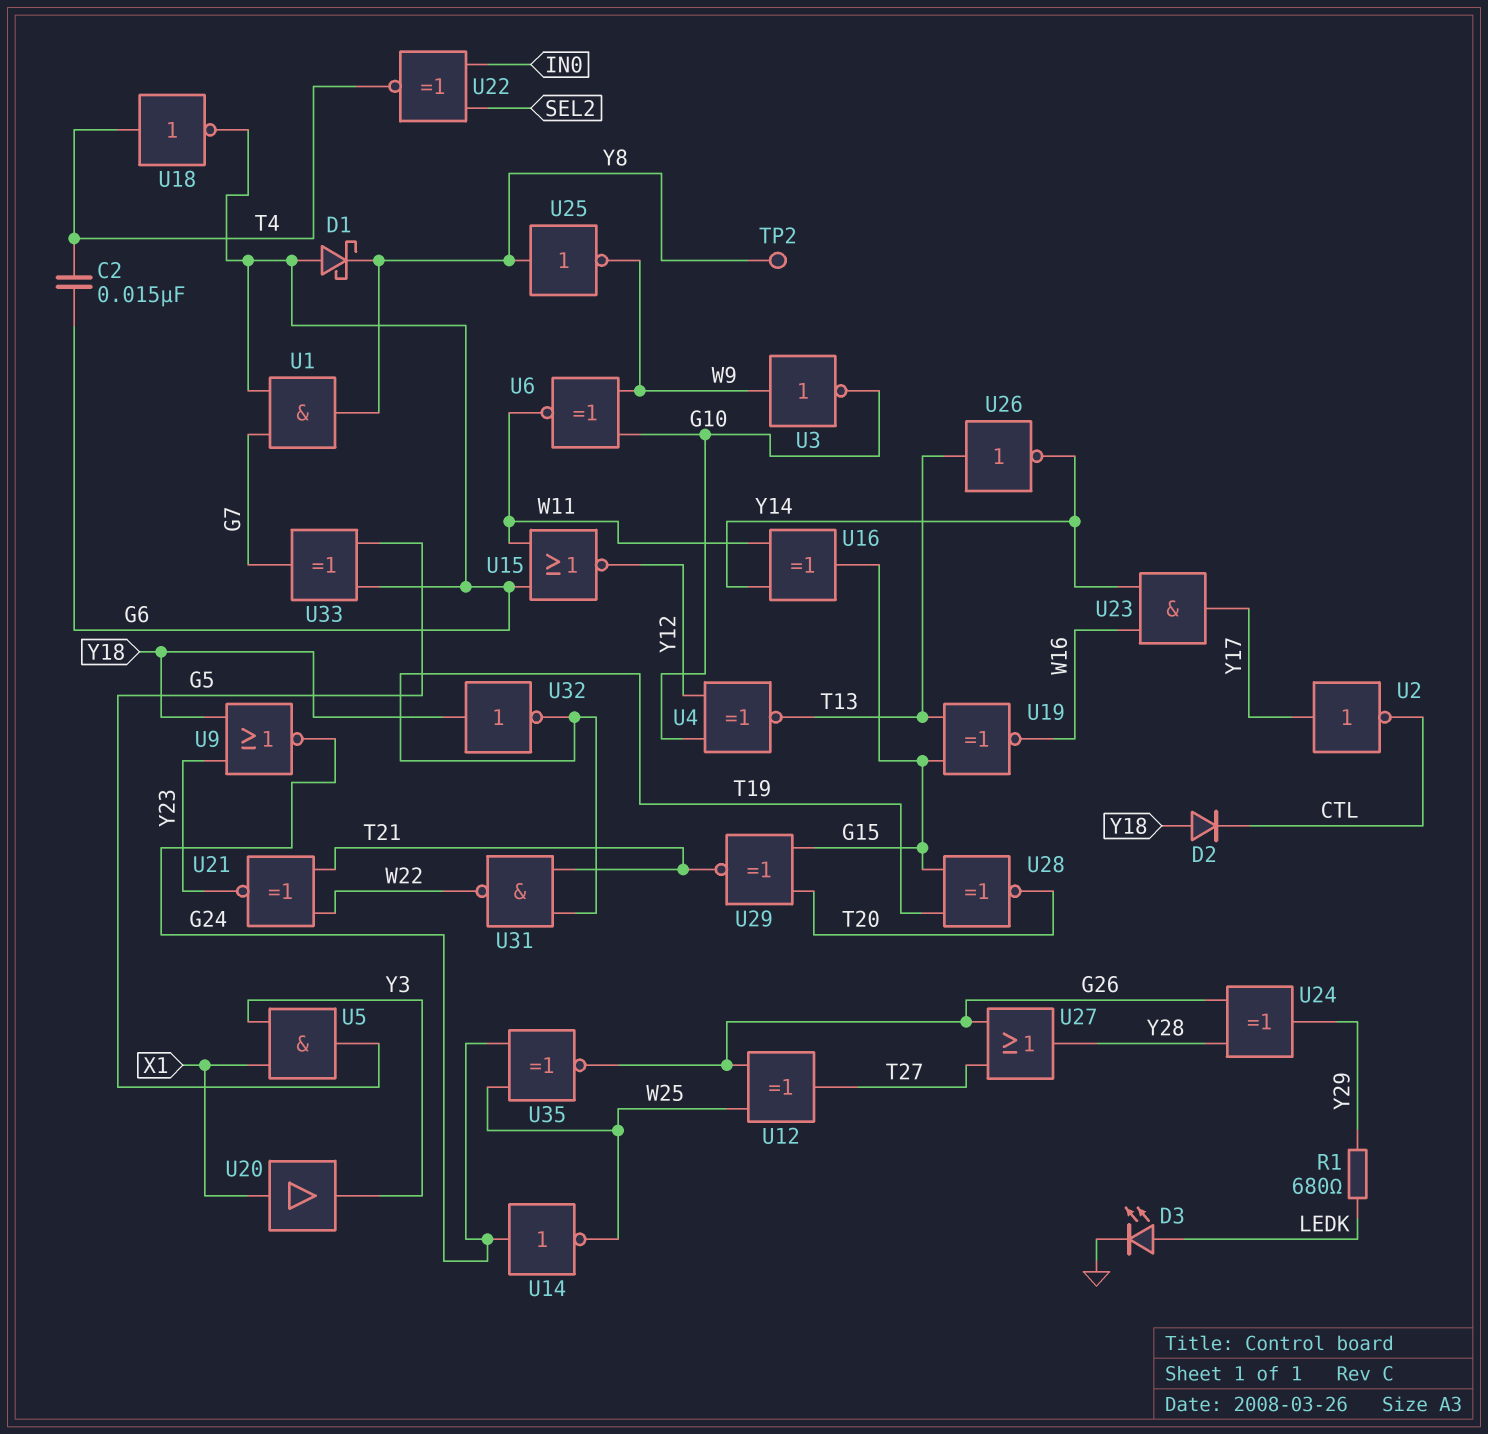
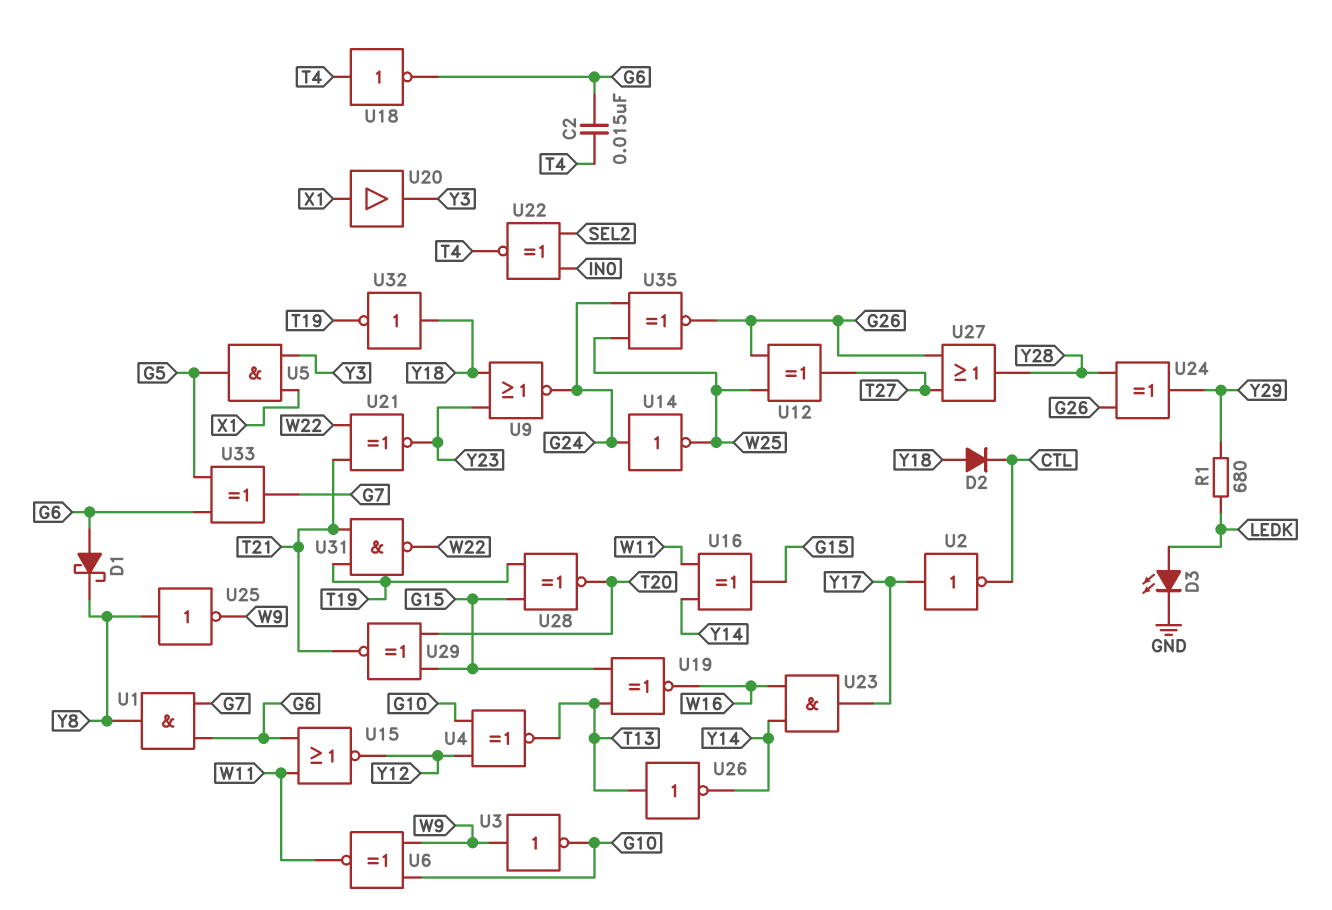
TP2: test point (Y8) -> none

